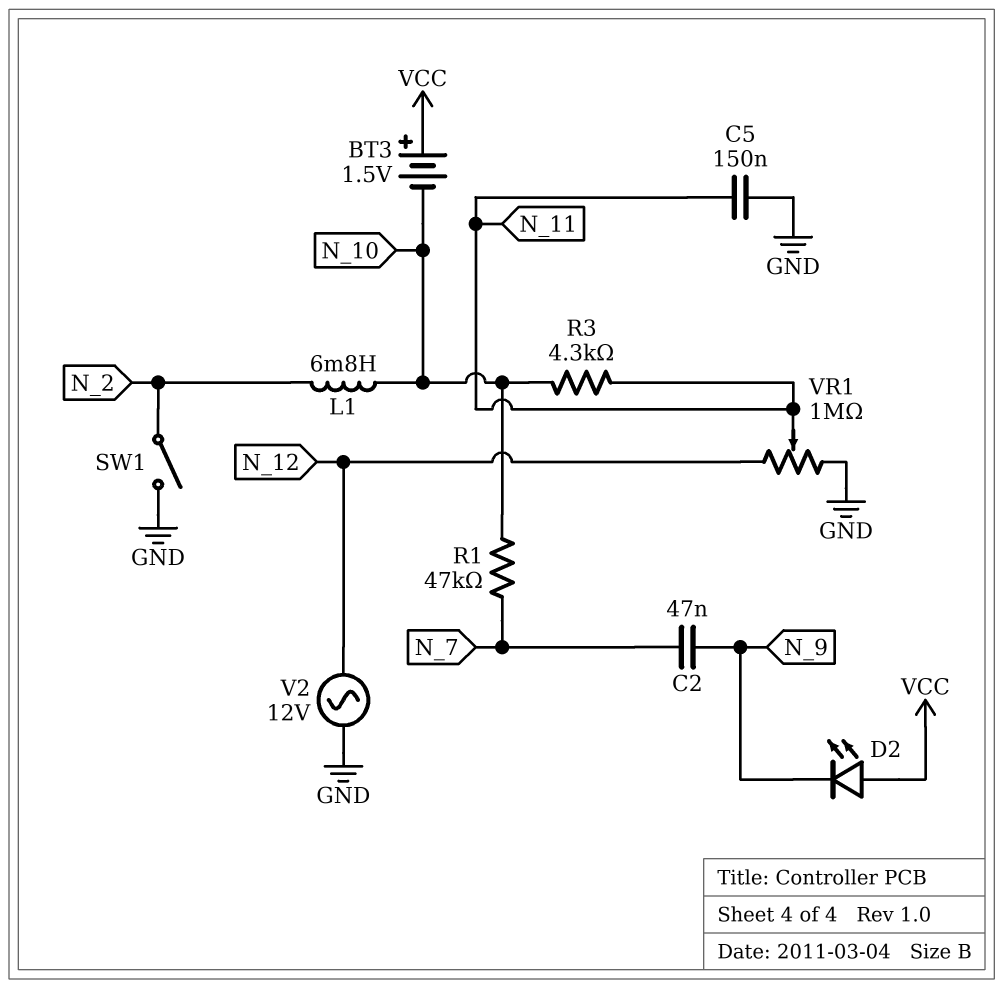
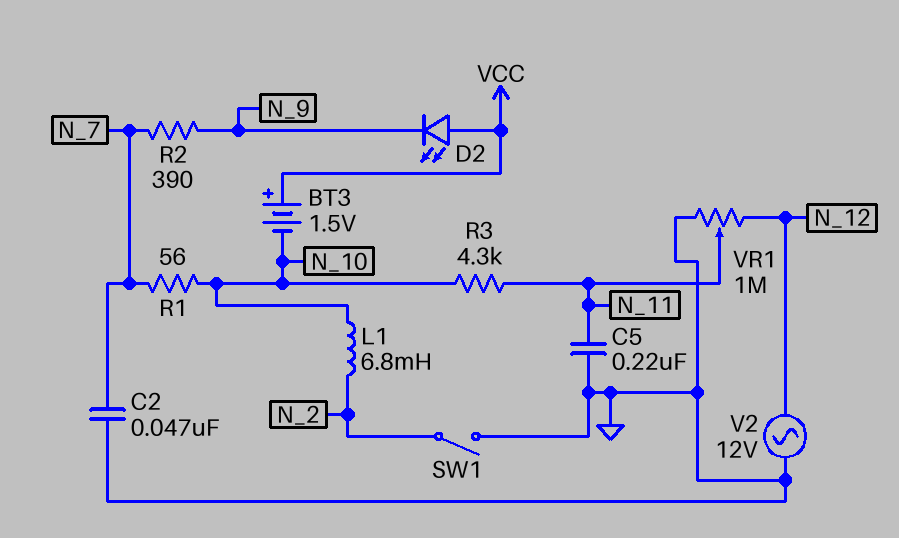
C2: 47nF (N_7, N_9) -> 47nF (GND, N_7)
C5: 150nF (GND, N_11) -> 220nF (GND, N_11)
R1: 47k (N_7, N_10) -> 56 (N_7, N_10)
R2: none -> 390 (N_7, N_9)

